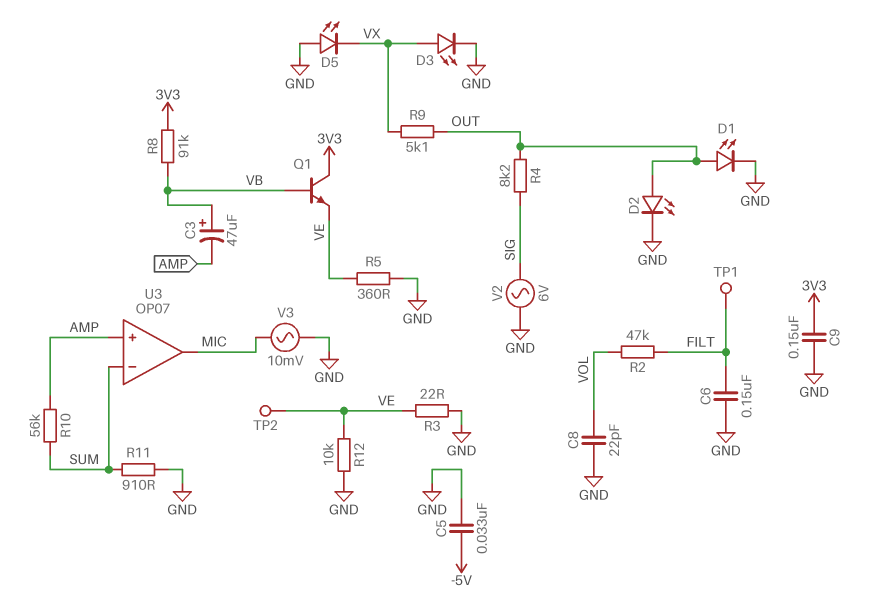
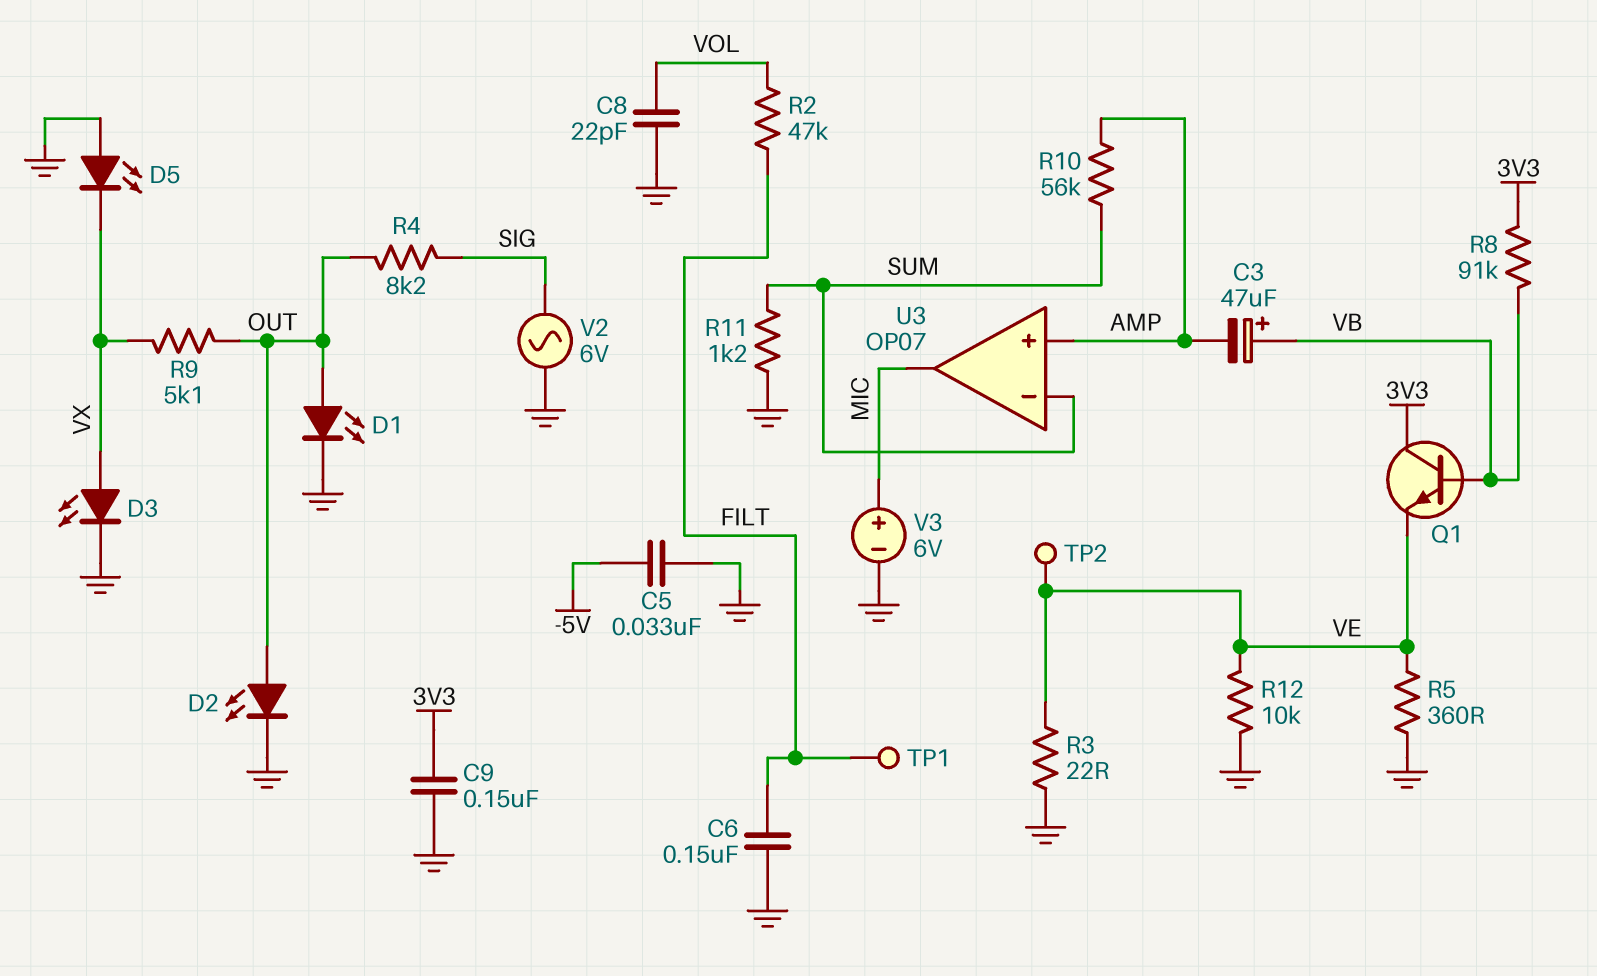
R11: 910 (GND, SUM) -> 1.2k (GND, SUM)
V3: AC 10mV (GND, MIC) -> 6V (plus MIC, minus GND)

